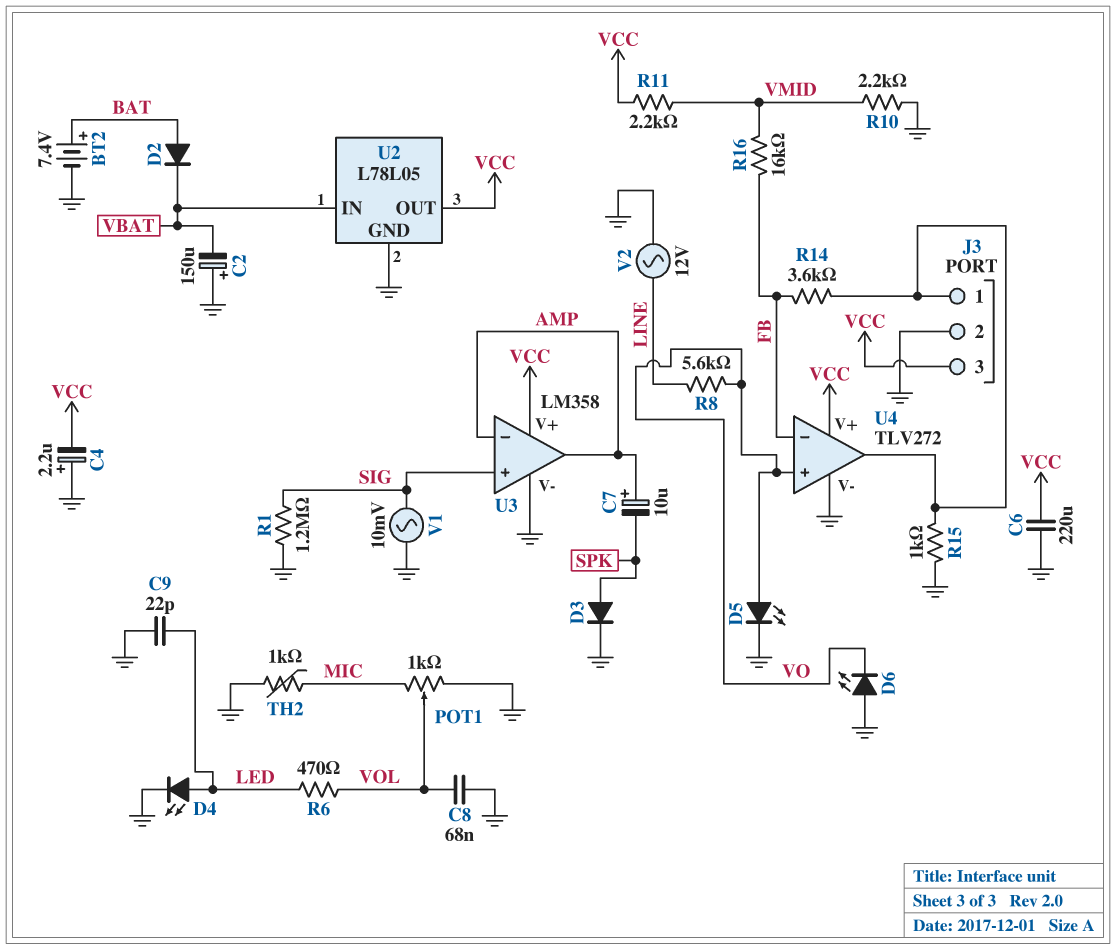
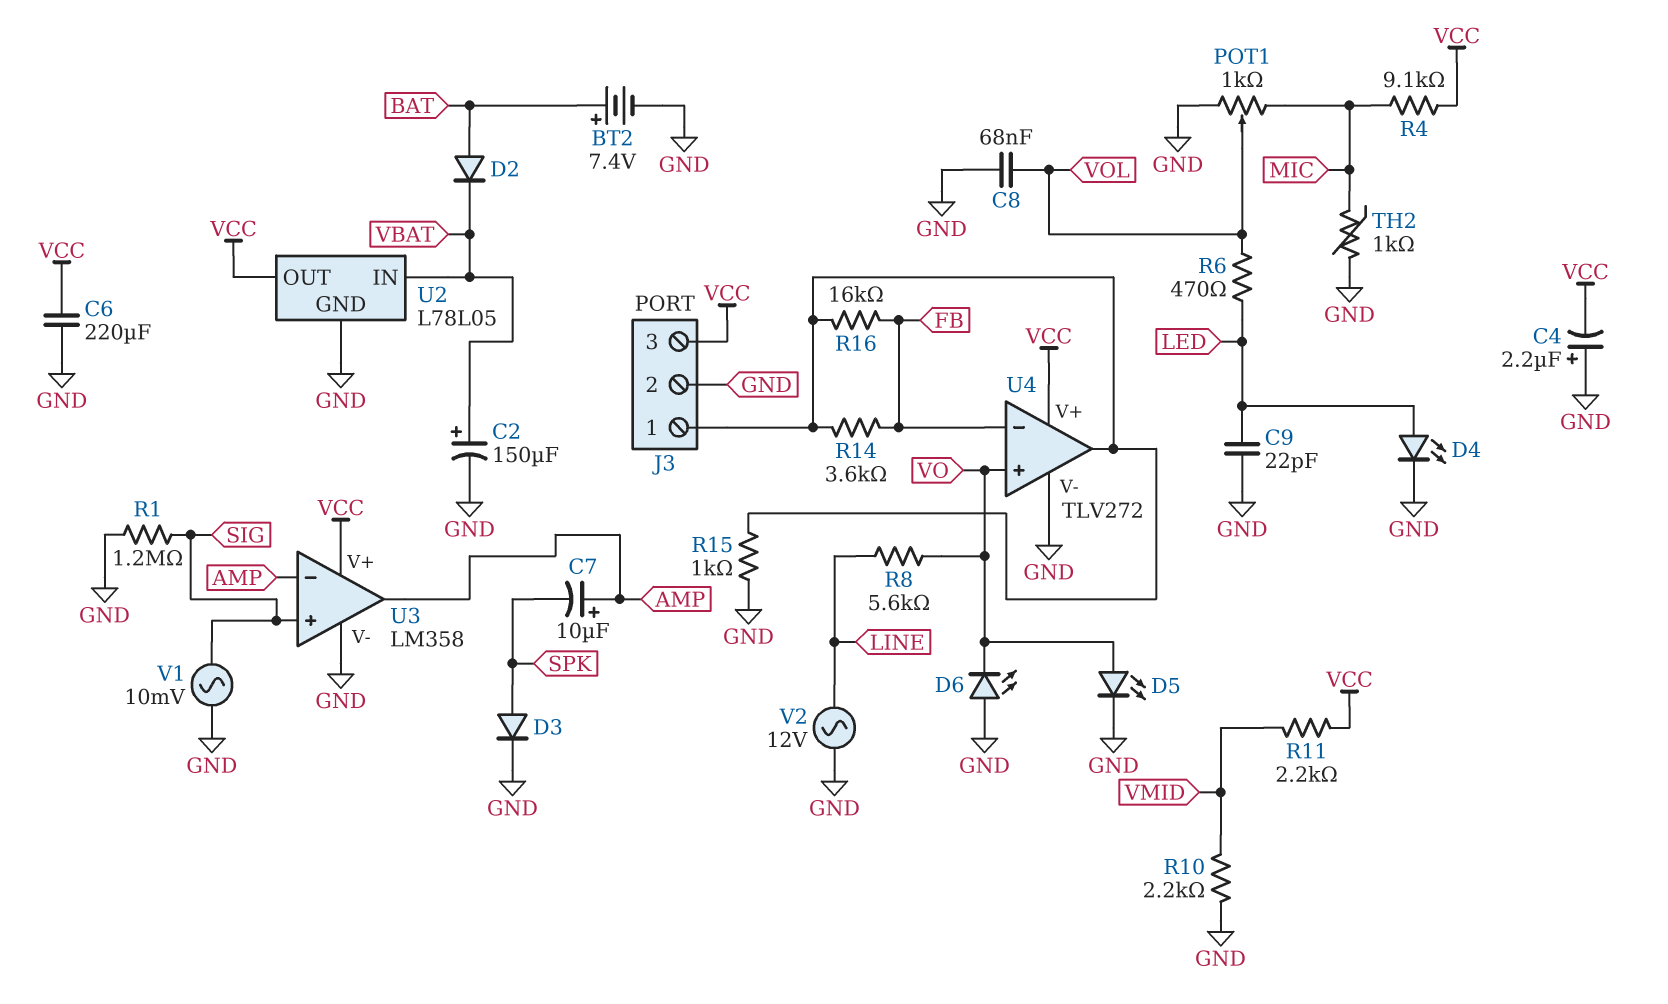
C2: 150uF (plus GND, minus VBAT) -> 150uF (plus VBAT, minus GND)
R4: none -> 9.1k (MIC, VCC)
R16: 16k (FB, VMID) -> 16k (FB, J3/1)

